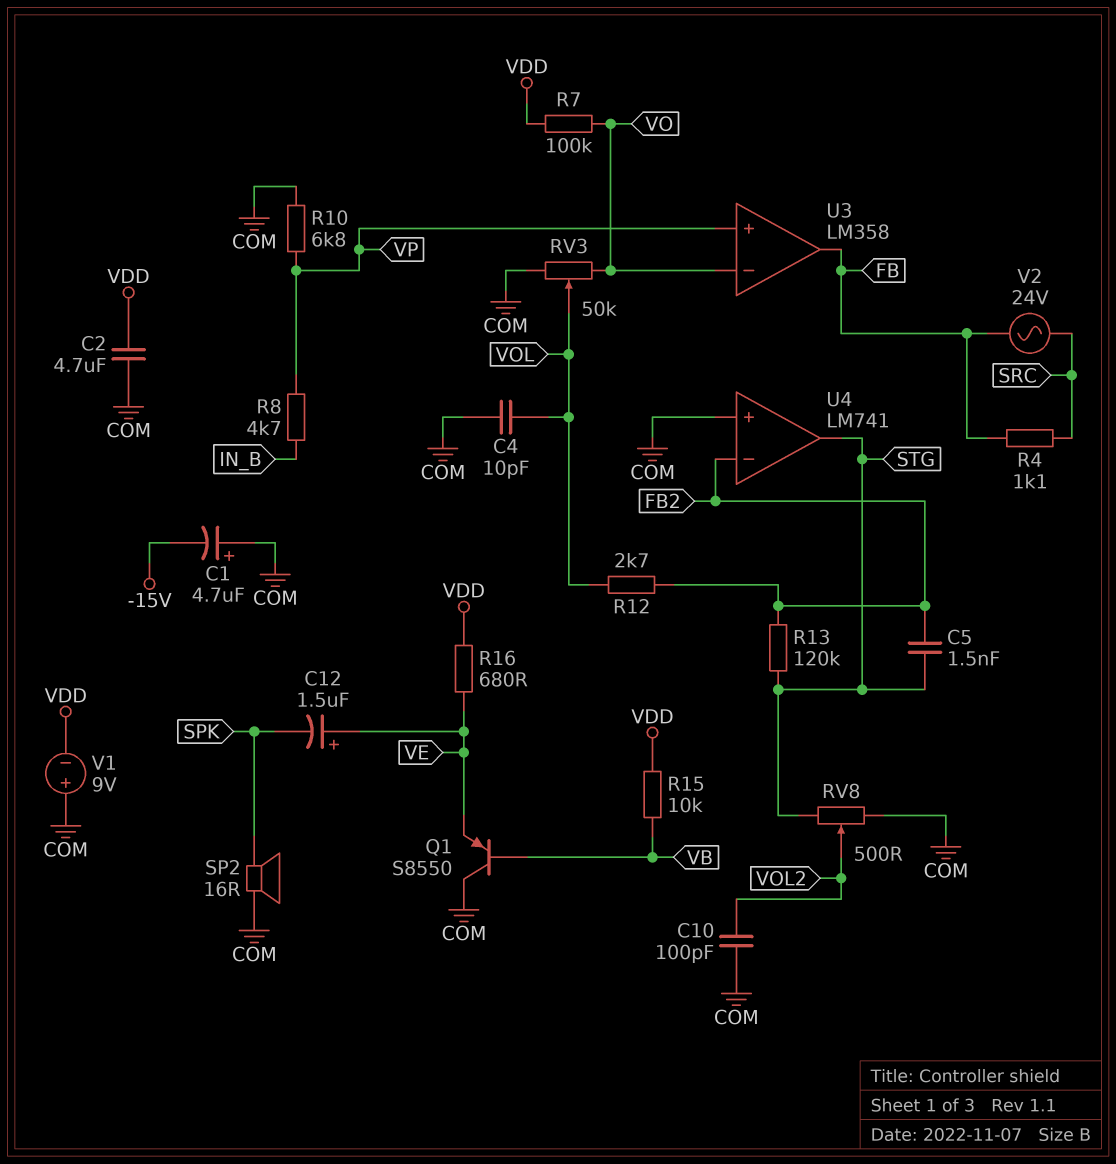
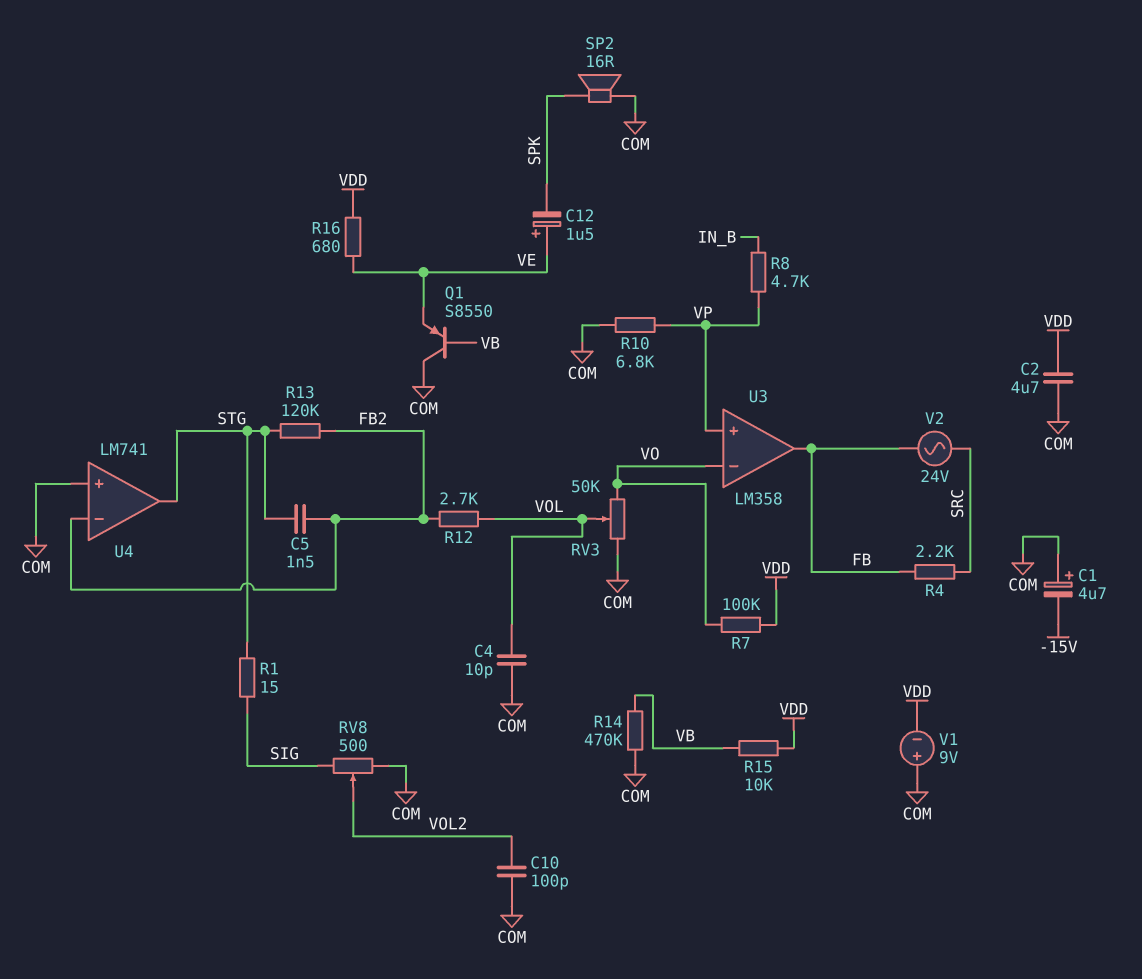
R1: none -> 15 (SIG, STG)
R4: 1.1k (FB, SRC) -> 2.2k (FB, SRC)
R14: none -> 470k (COM, VB)
RV8: 500 (COM, STG, wiper VOL2) -> 500 (COM, SIG, wiper VOL2)

